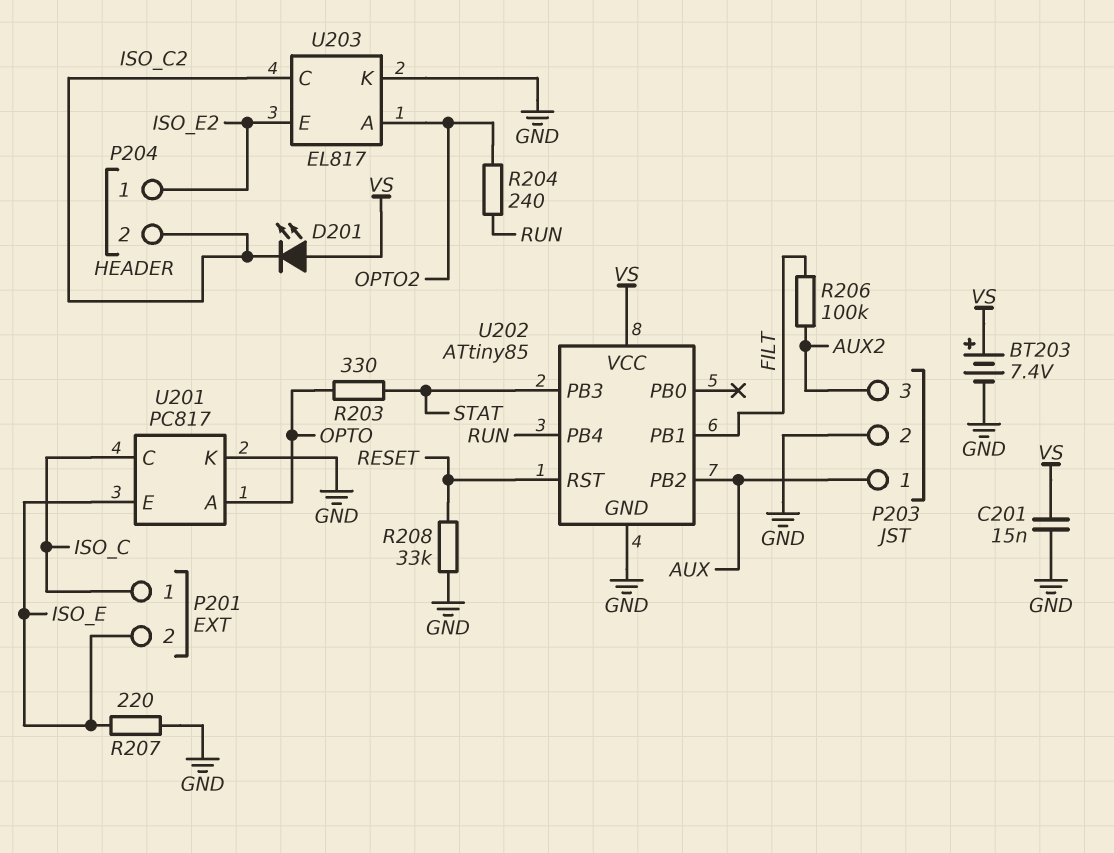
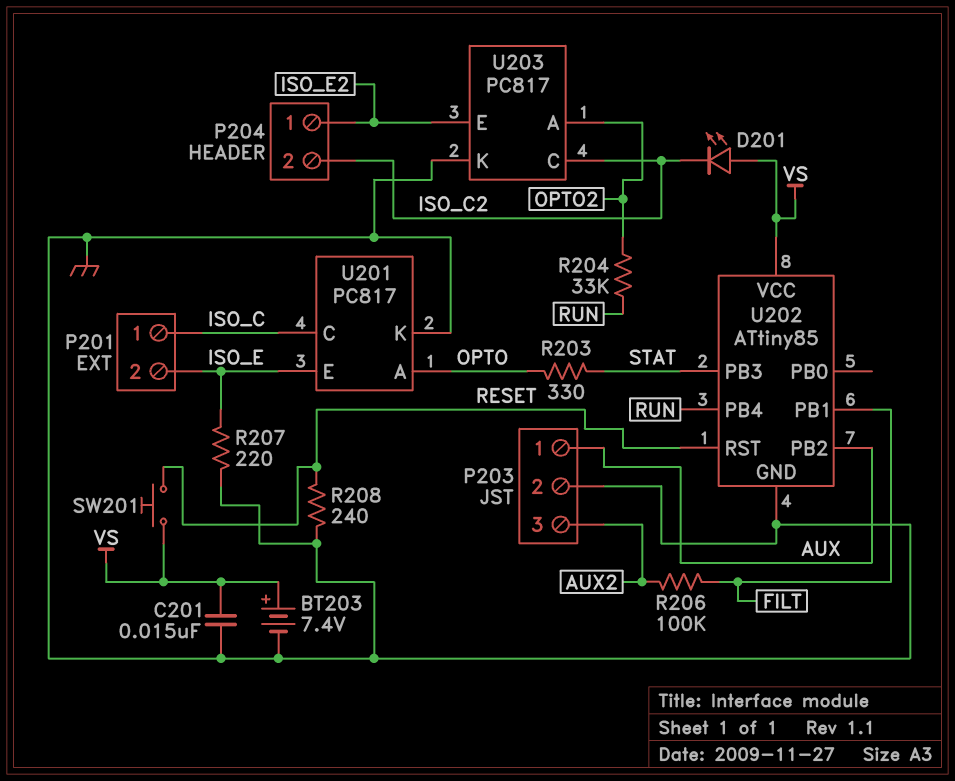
R204: 240 (OPTO2, RUN) -> 33k (OPTO2, RUN)
R208: 33k (GND, RESET) -> 240 (GND, RESET)
SW201: none -> button (RESET, VS)
U203: EL817 -> PC817

